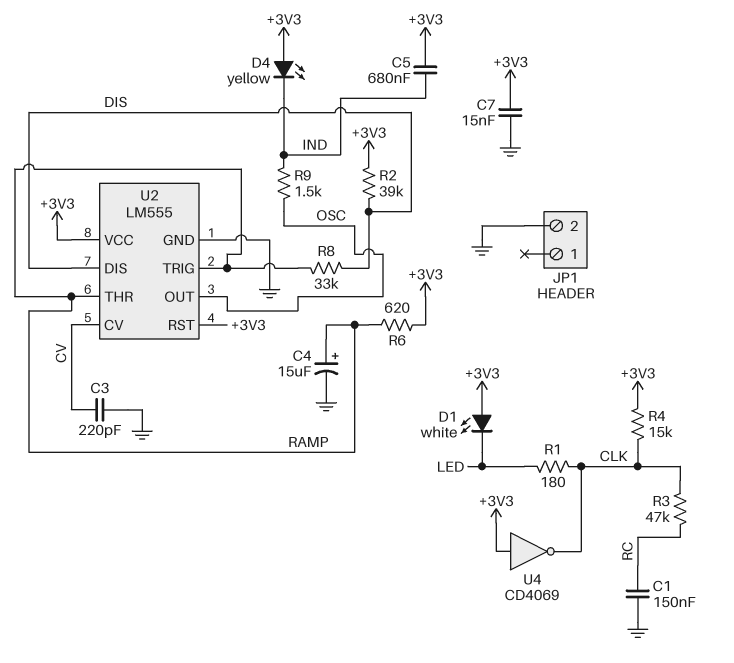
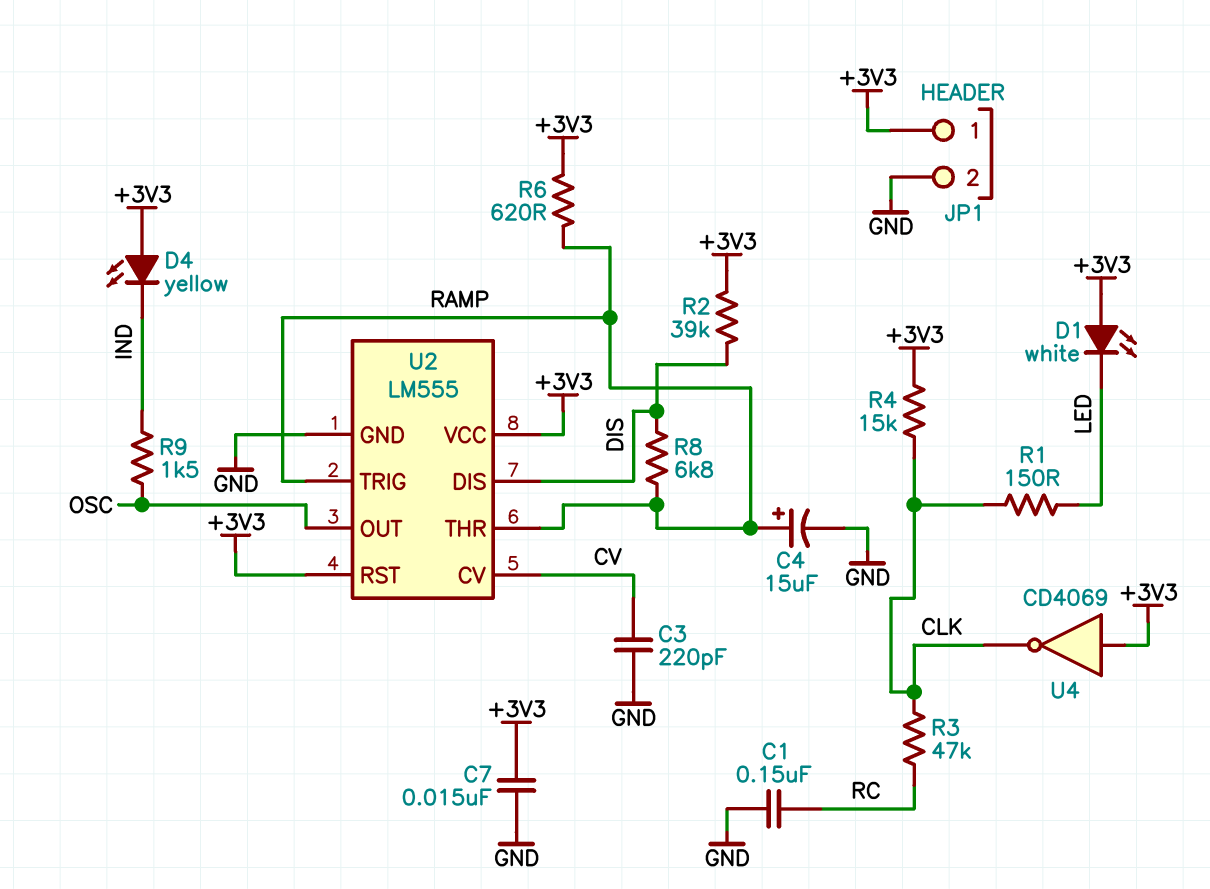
C5: 680nF (+3V3, IND) -> none
JP1 pin 1: none -> +3V3
R1: 180 (CLK, LED) -> 150 (CLK, LED)
R8: 33k (DIS, RAMP) -> 6.8k (DIS, RAMP)

